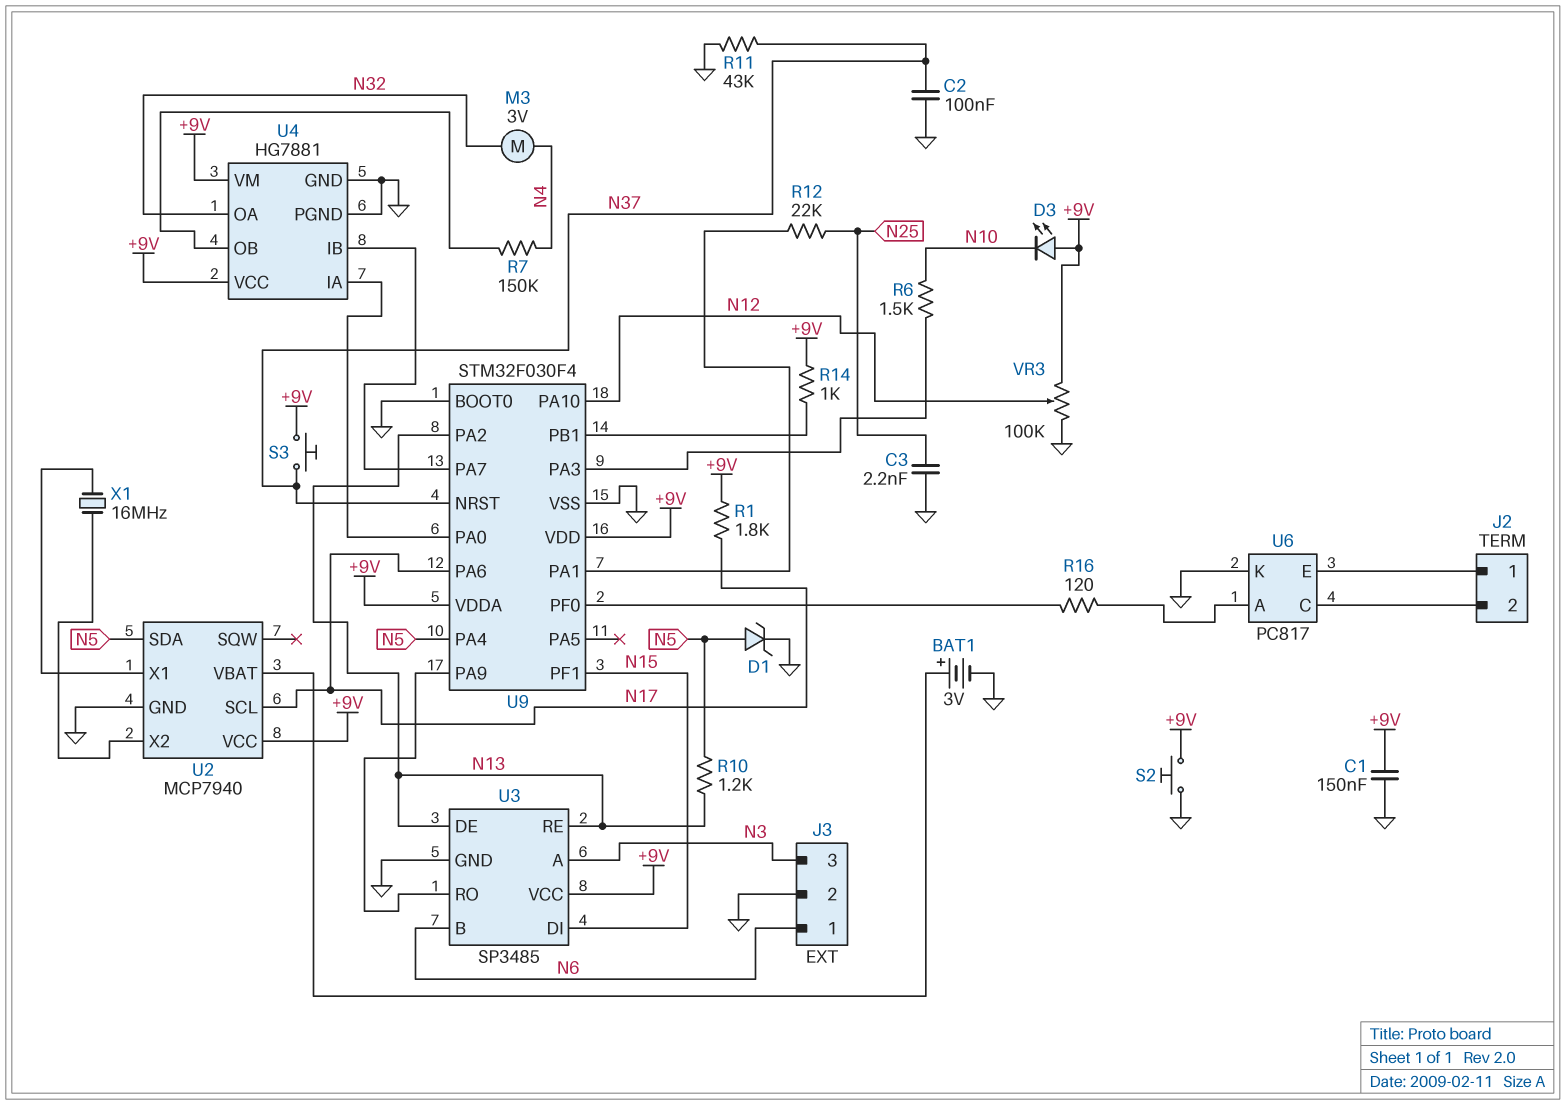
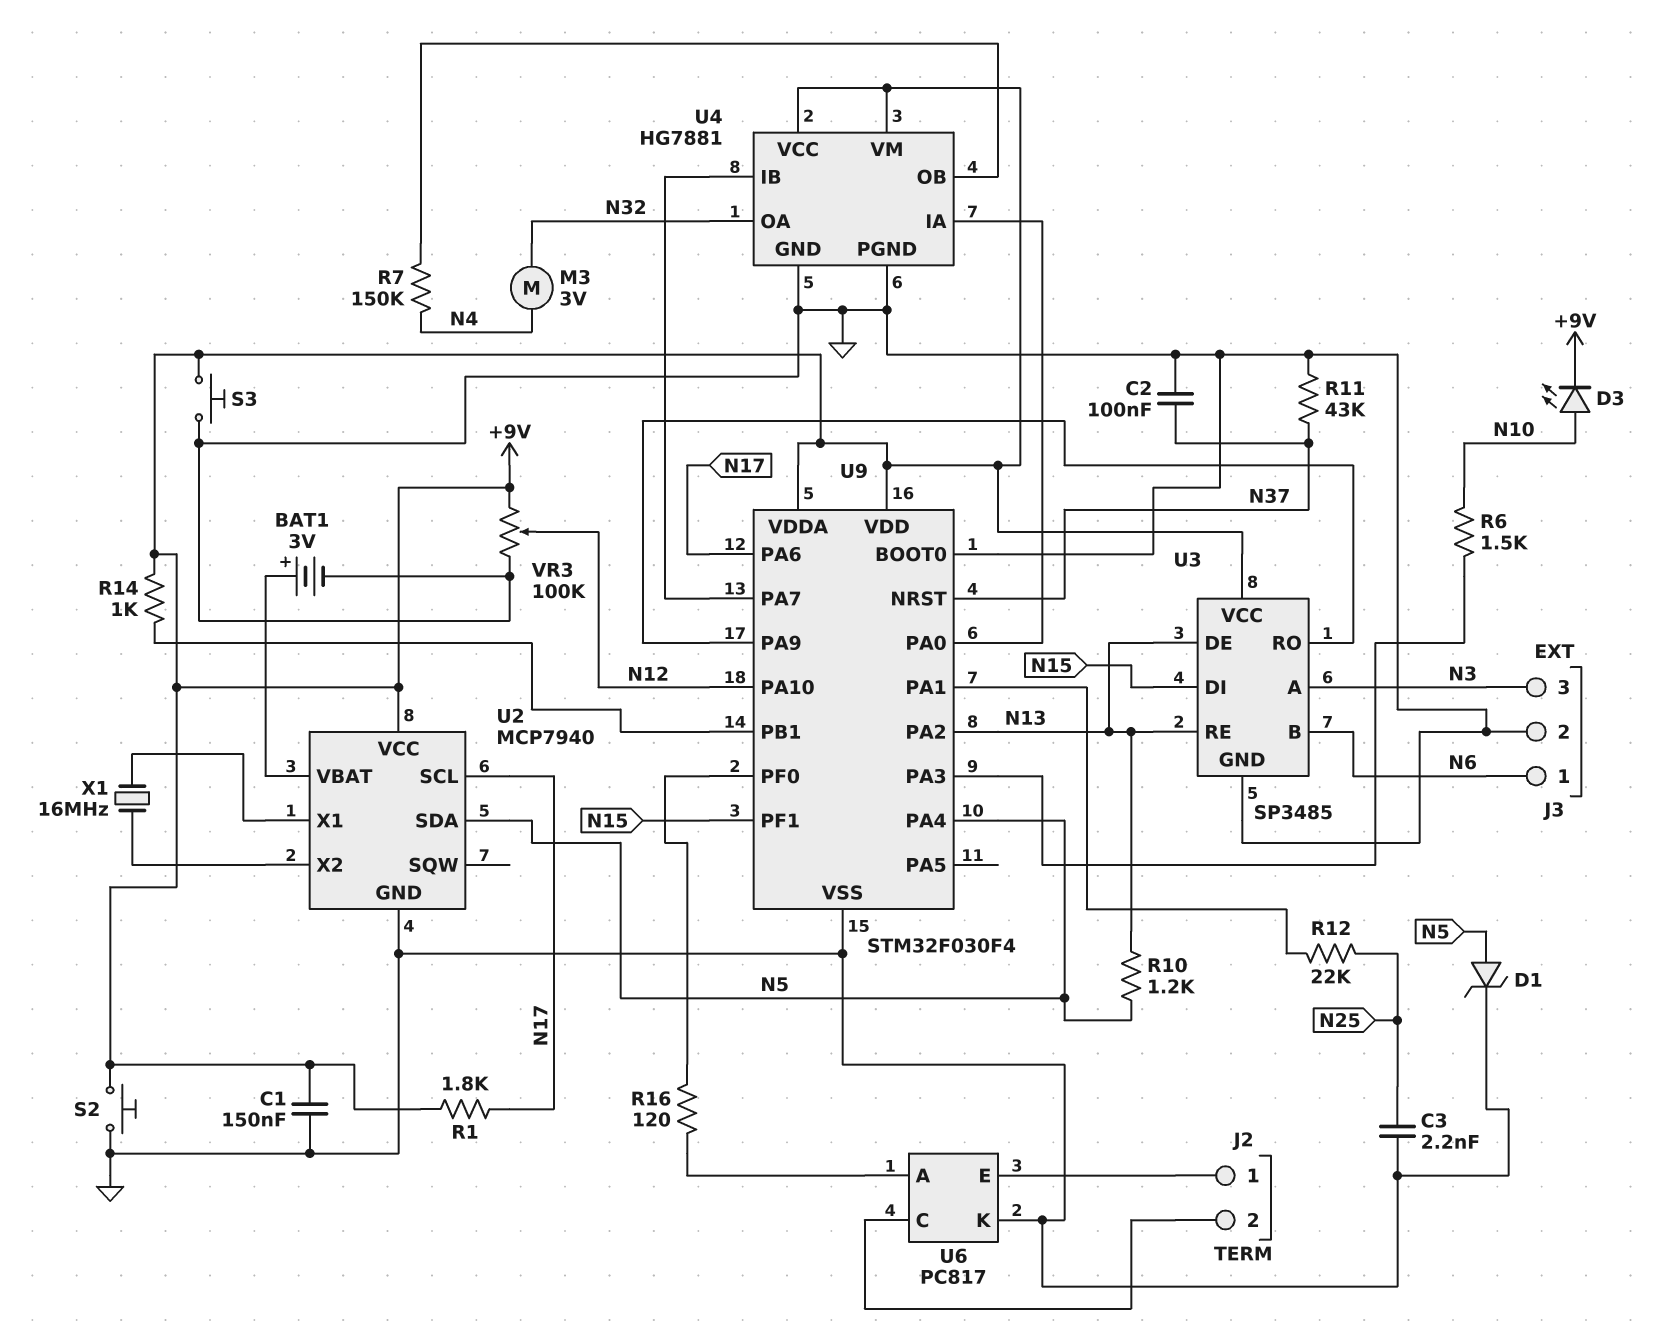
D3: LED (A +9V, K N10) -> LED (A N10, K +9V)
S3: button (+9V, N37) -> button (+9V, GND)

